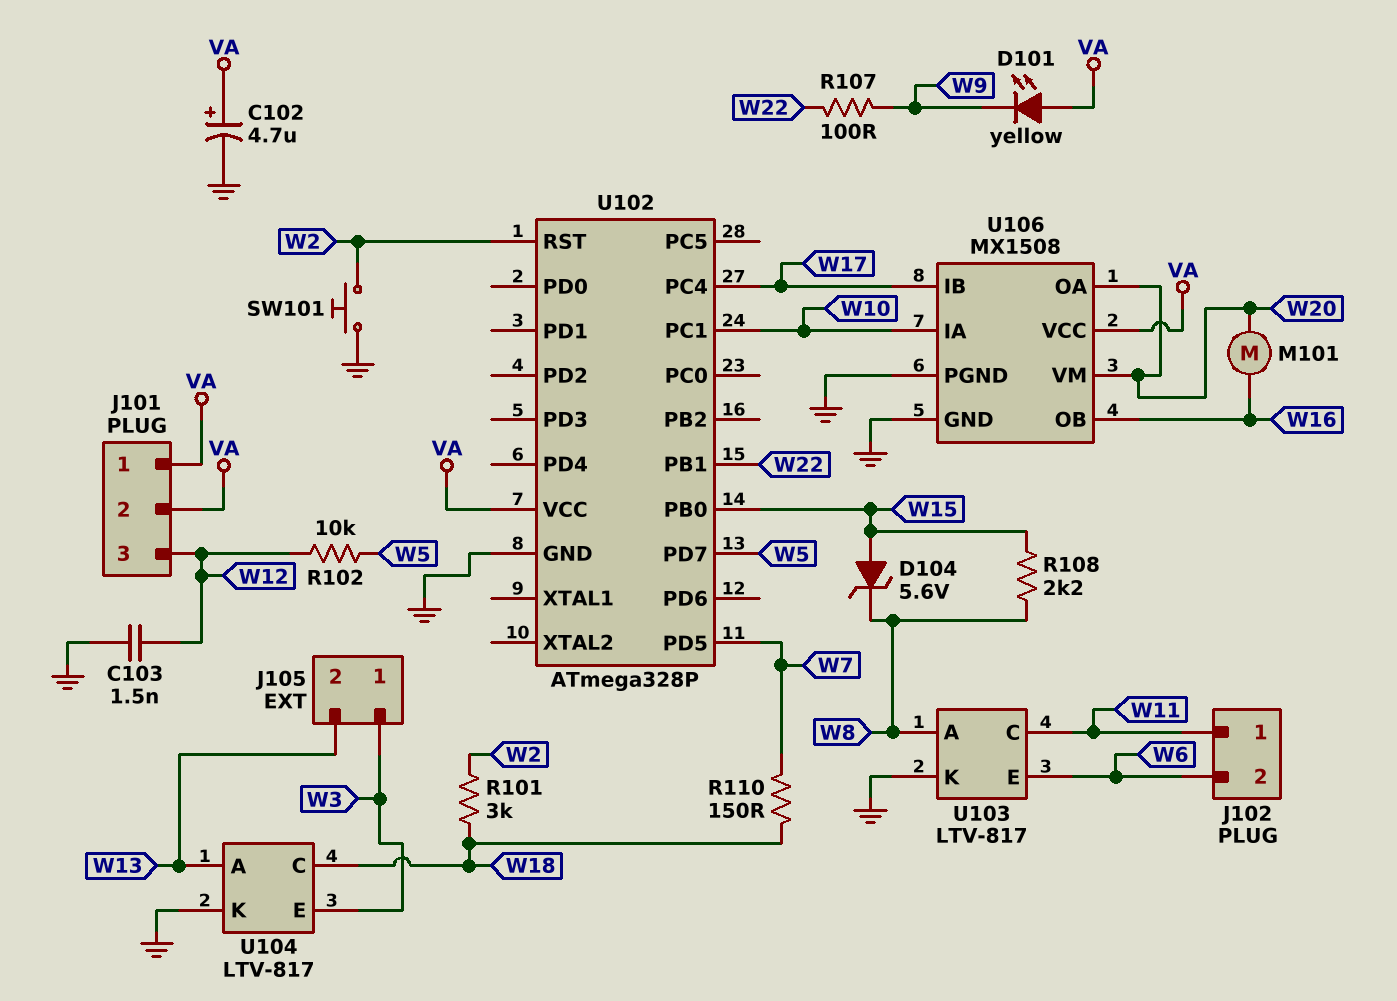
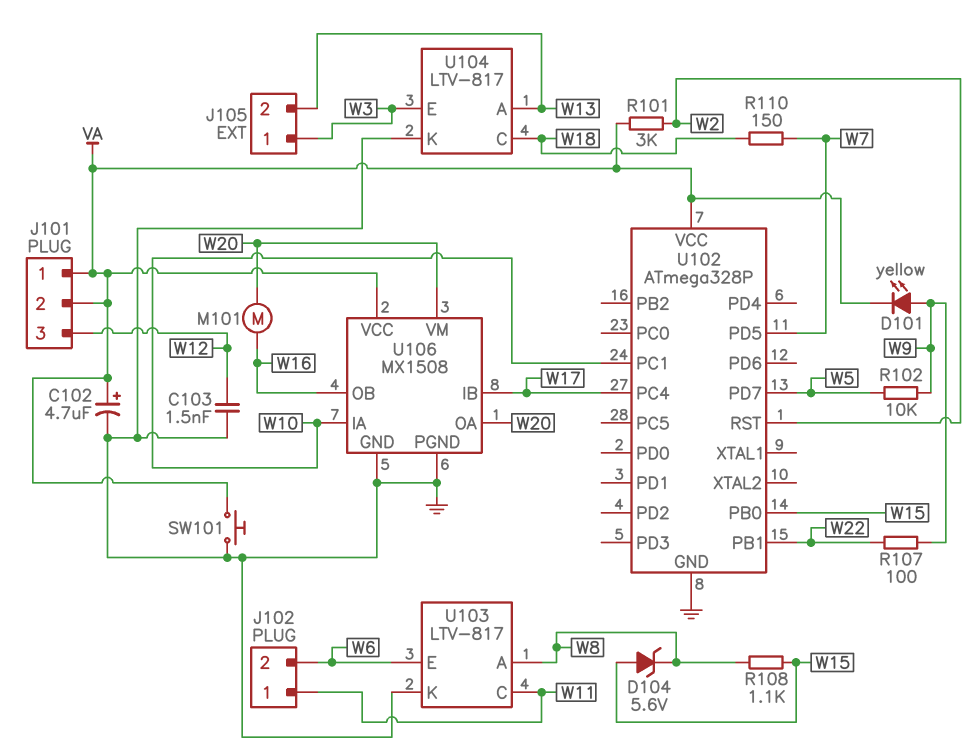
D101: LED yellow (A VA, K W9) -> LED yellow (A W9, K VA)
R101: 3k (W2, W18) -> 3k (VA, W2)
R102: 10k (W5, W12) -> 10k (W5, W9)
R108: 2.2k (W8, W15) -> 1.1k (W8, W15)
SW101: button (GND, W2) -> button (GND, VA)

